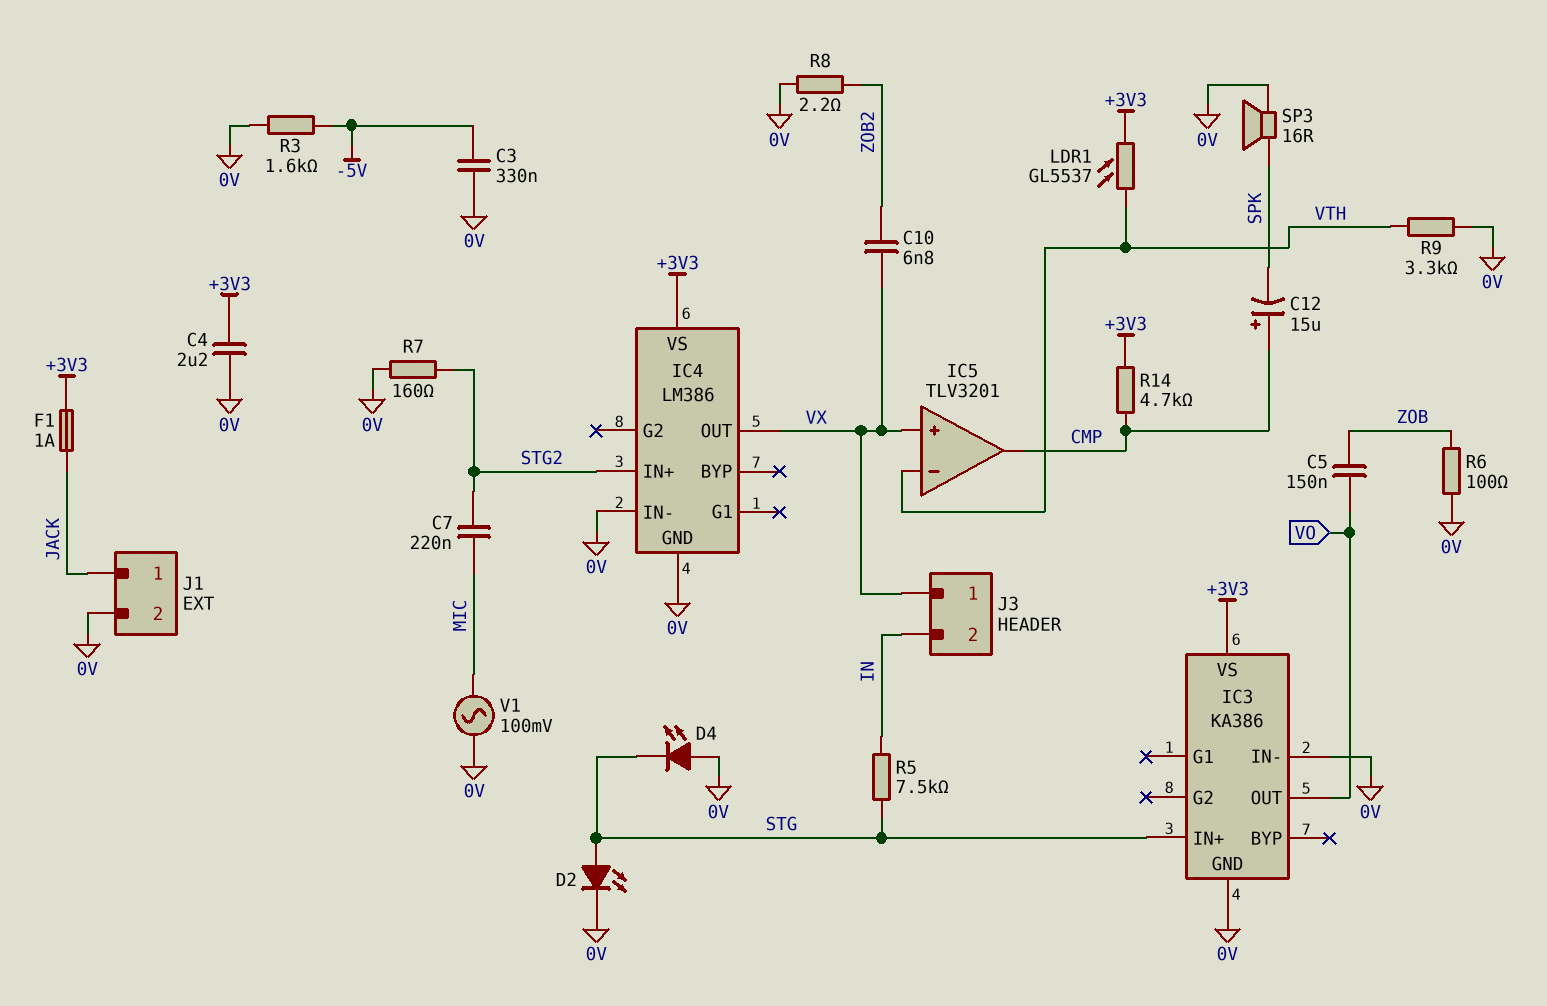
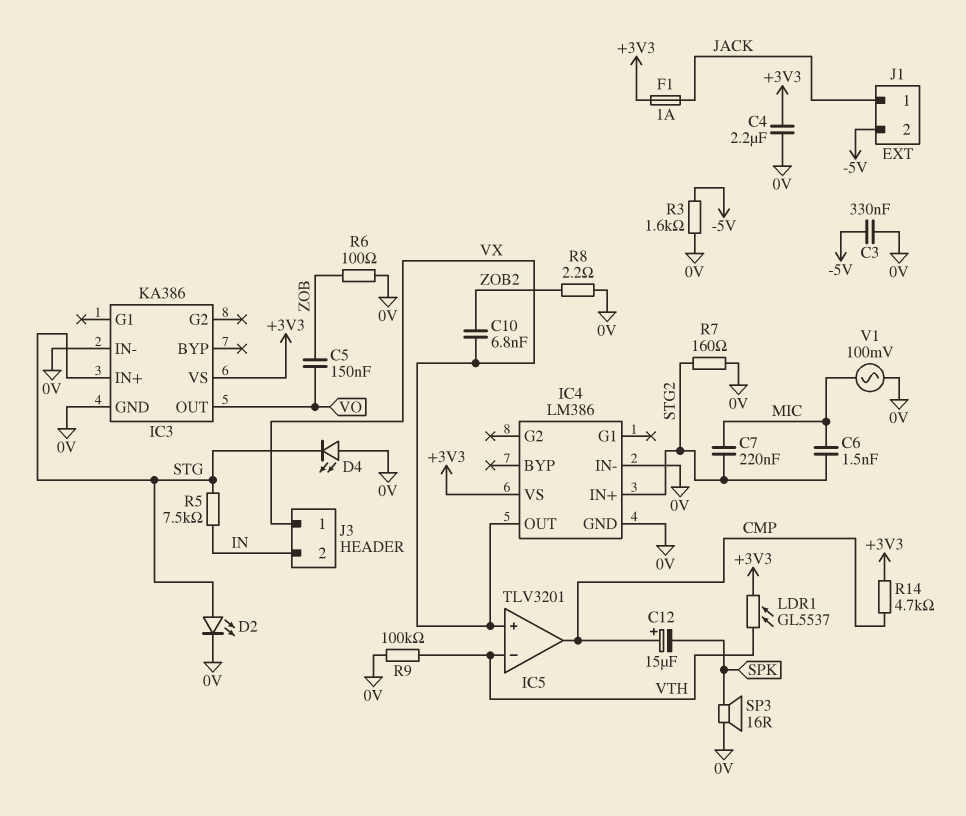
C6: none -> 1.5nF (MIC, STG2)
J1 pin 2: 0V -> -5V
R9: 3.3k (0V, VTH) -> 100k (0V, VTH)

